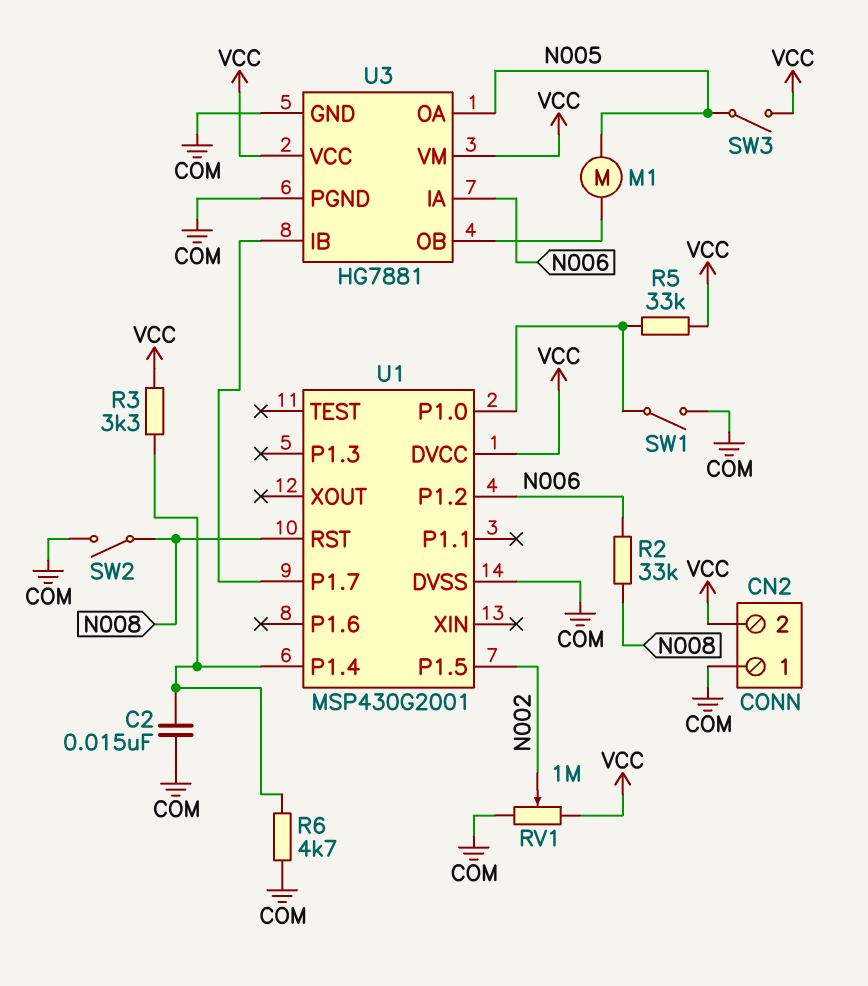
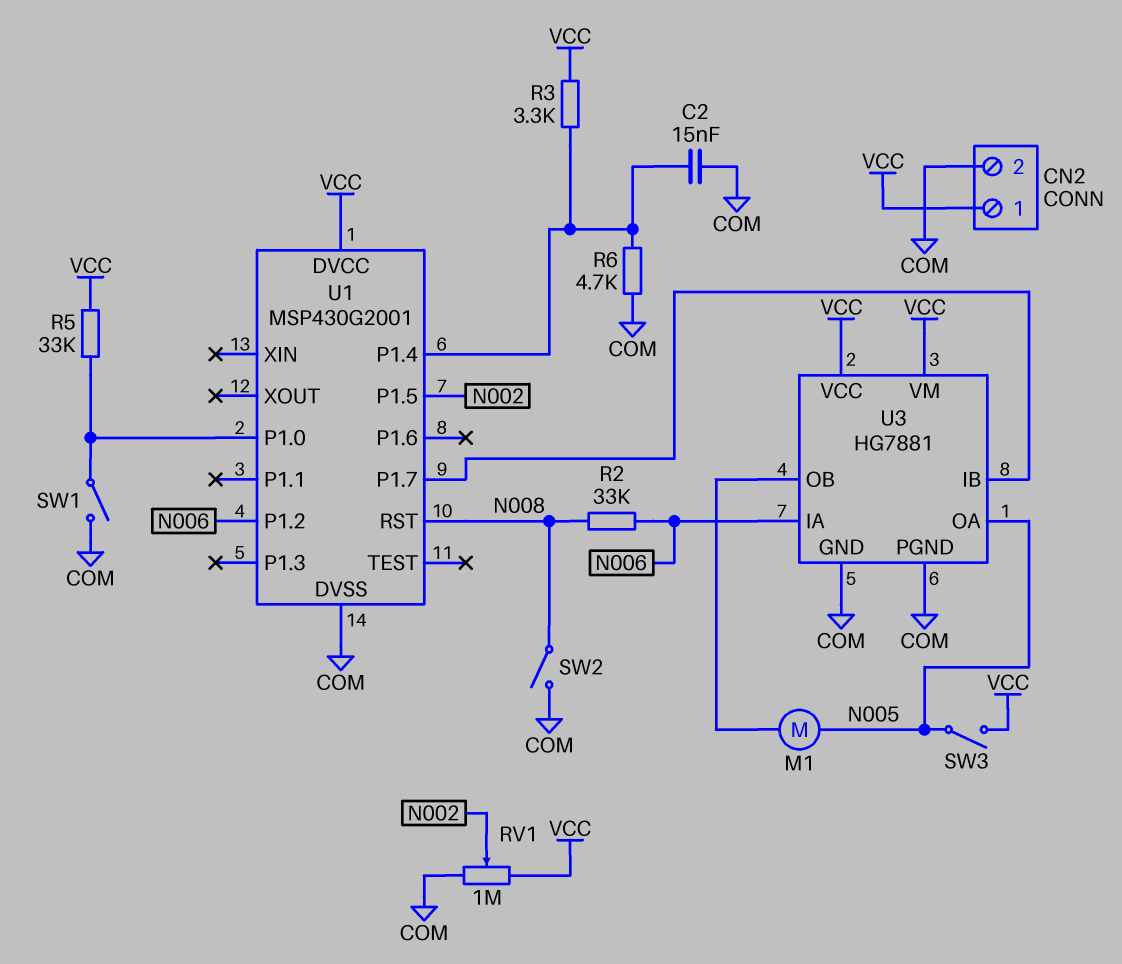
CN2 pin 1: COM -> VCC
CN2 pin 2: VCC -> COM

